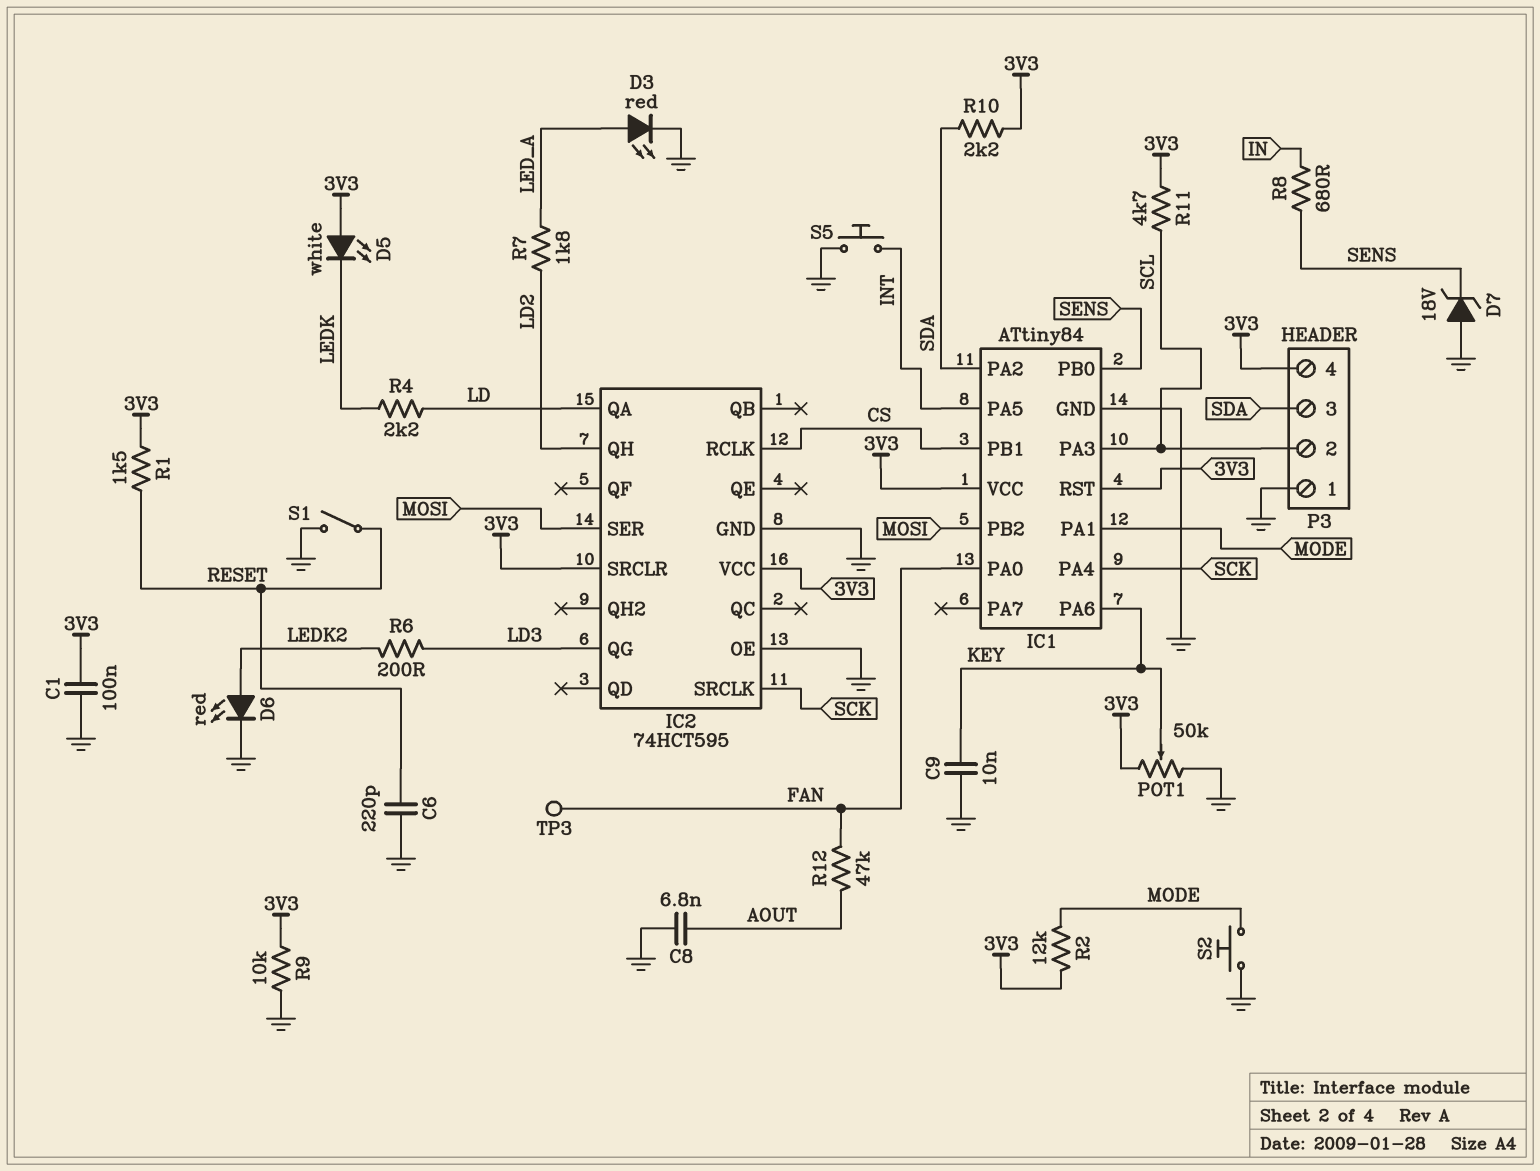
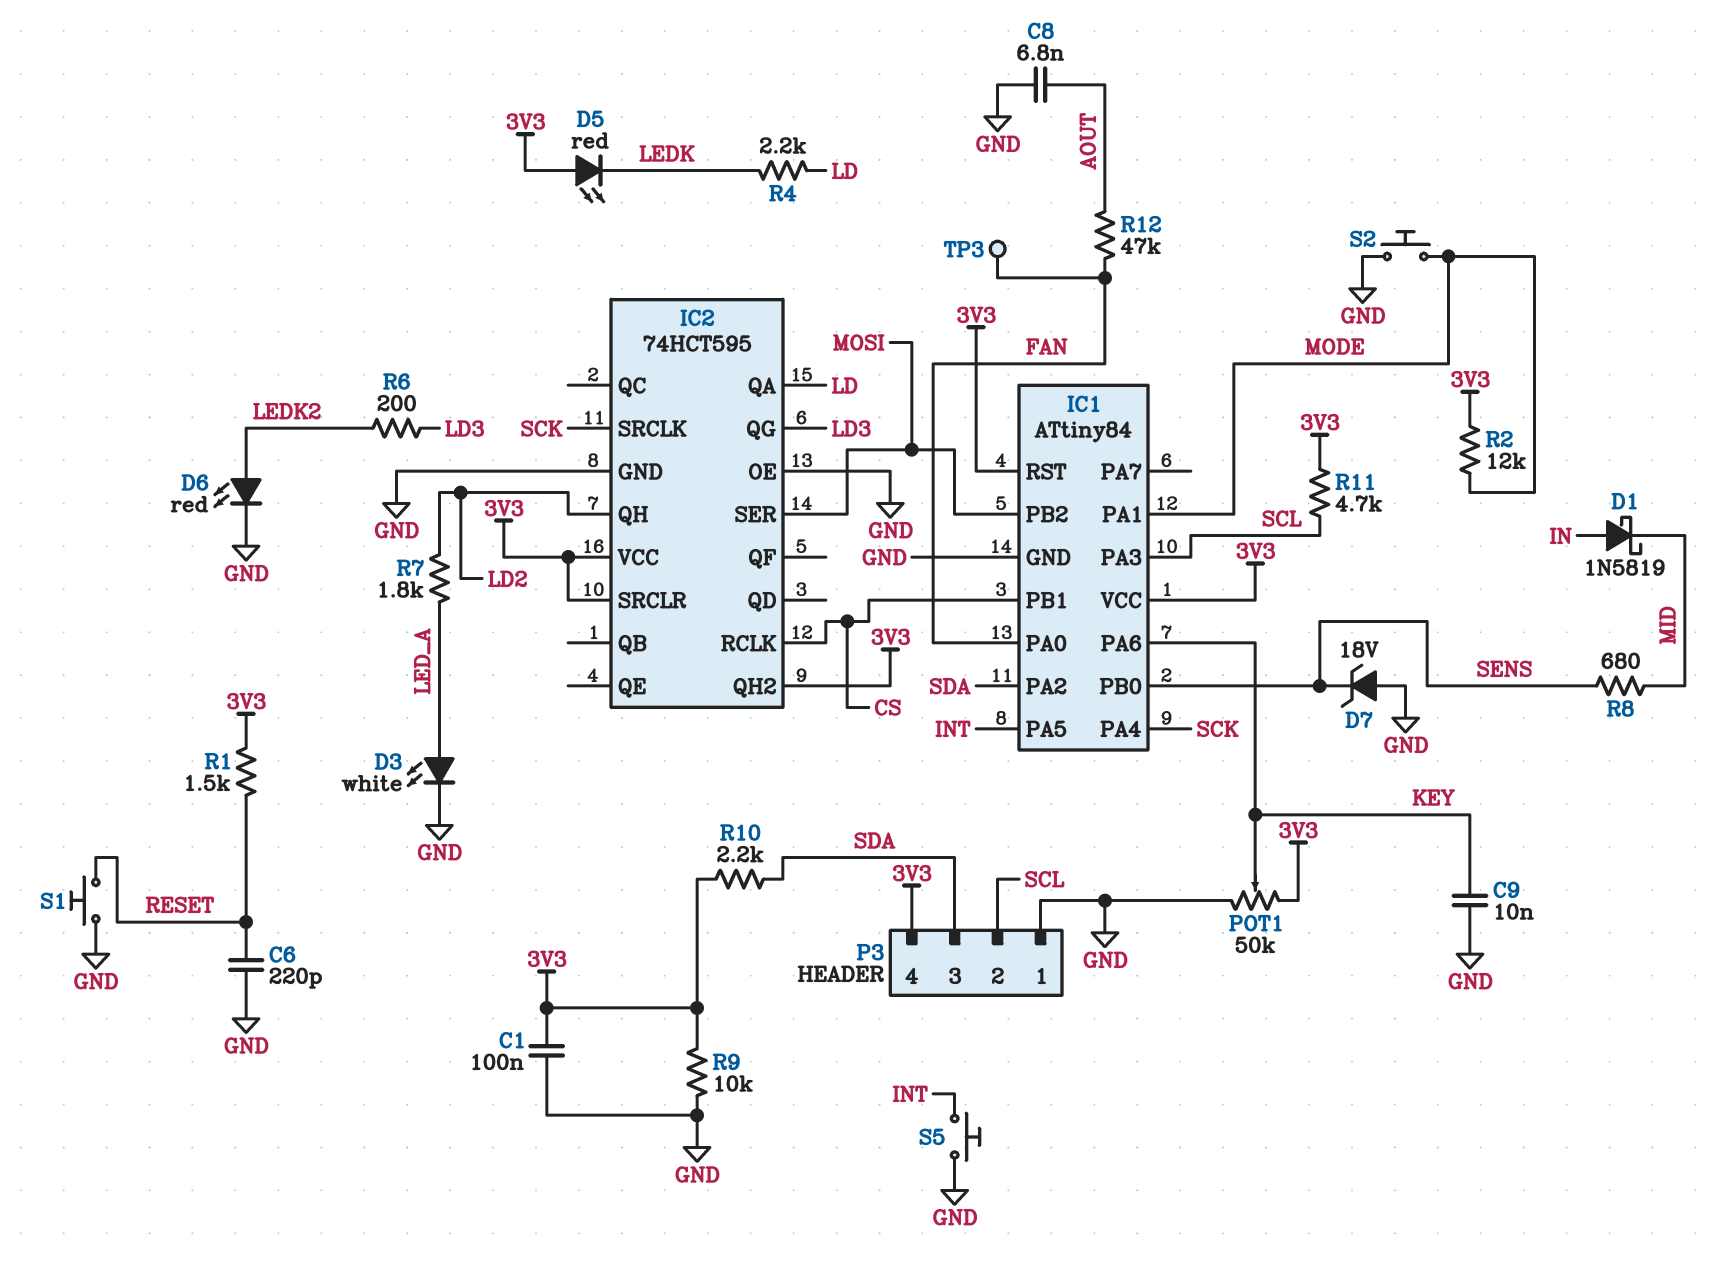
D1: none -> schottky 1N5819 (A IN, K MID)
D3: LED red (A LED_A, K GND) -> LED white (A LED_A, K GND)
D5: LED white (A 3V3, K LEDK) -> LED red (A 3V3, K LEDK)
IC2 pin QH2: none -> 3V3
R8: 680 (IN, SENS) -> 680 (MID, SENS)
S1: switch (GND, RESET) -> button (GND, RESET)

